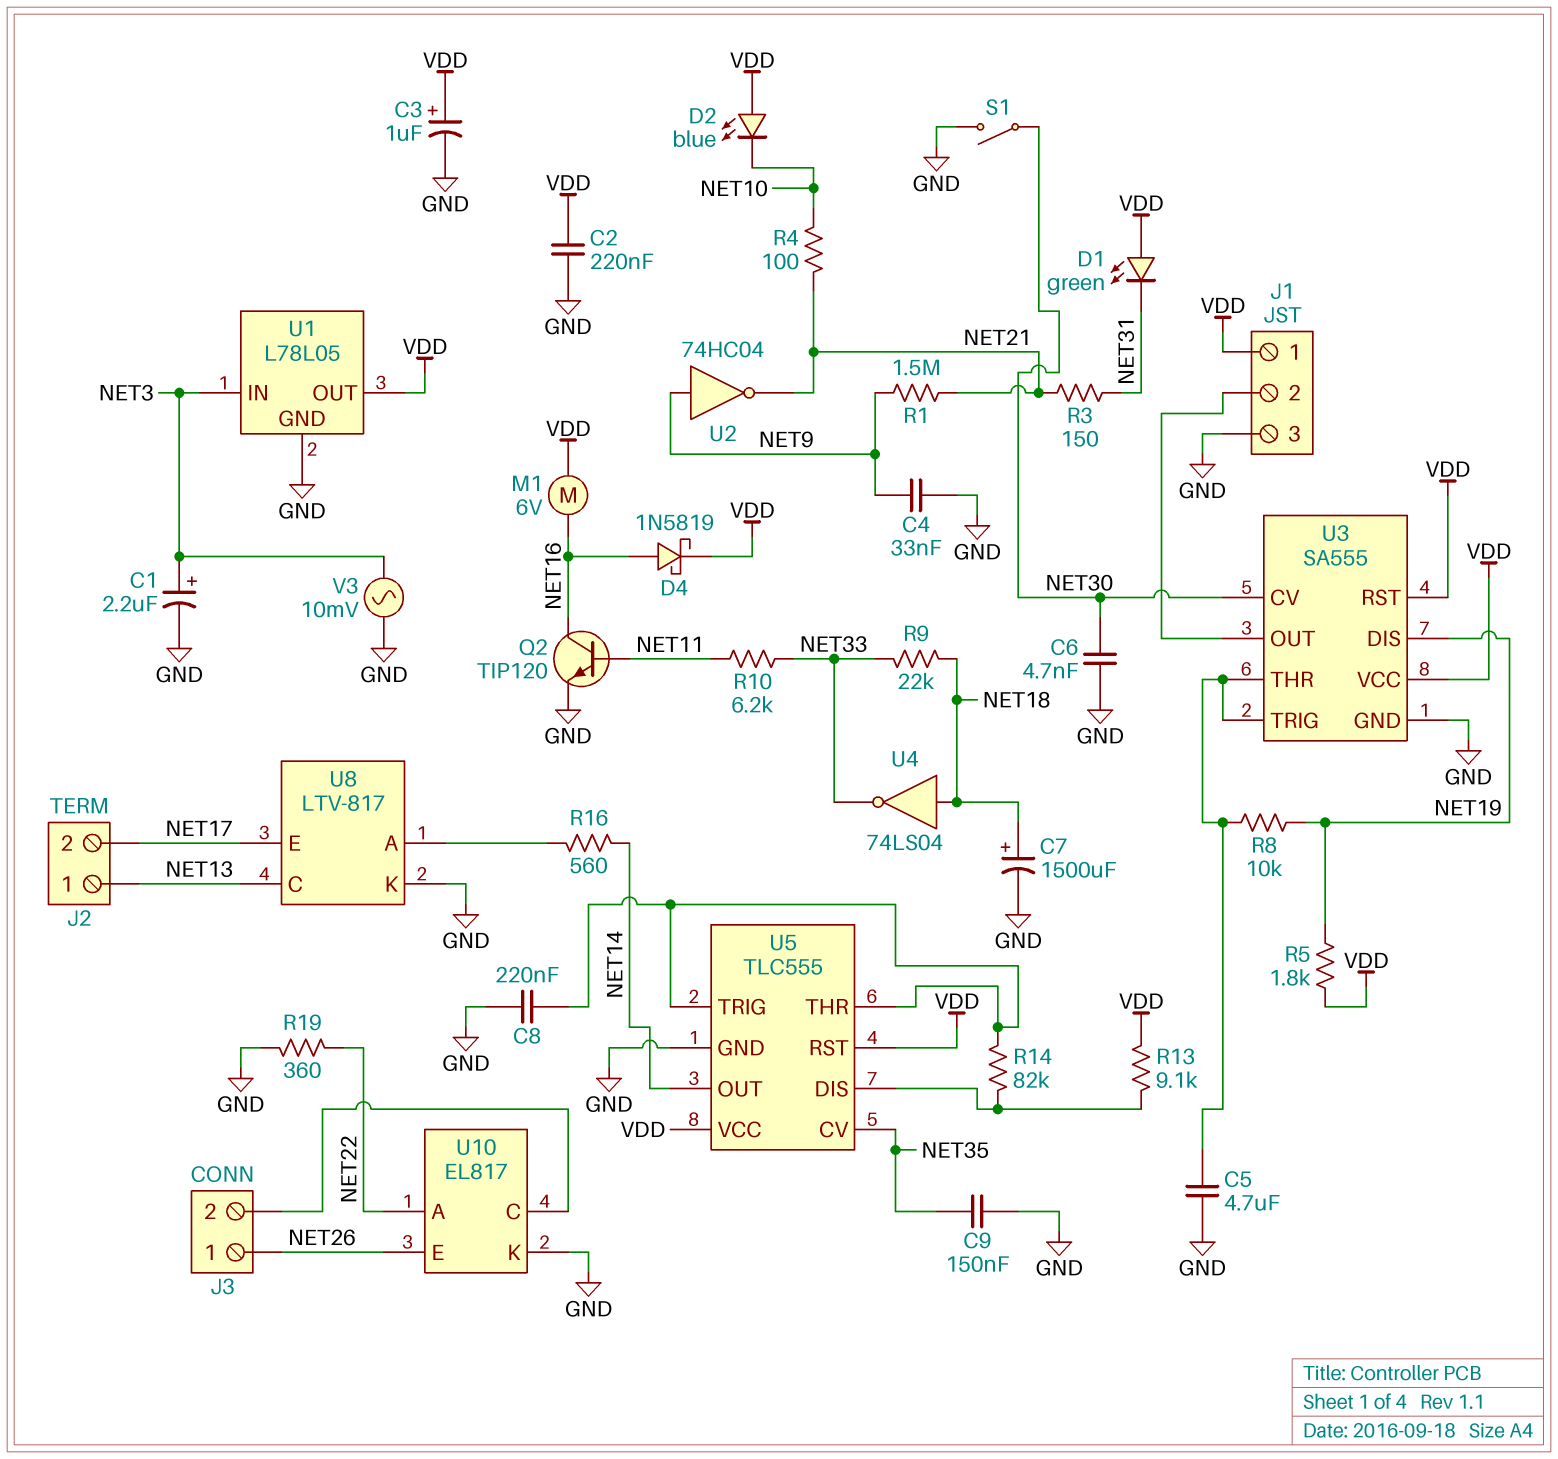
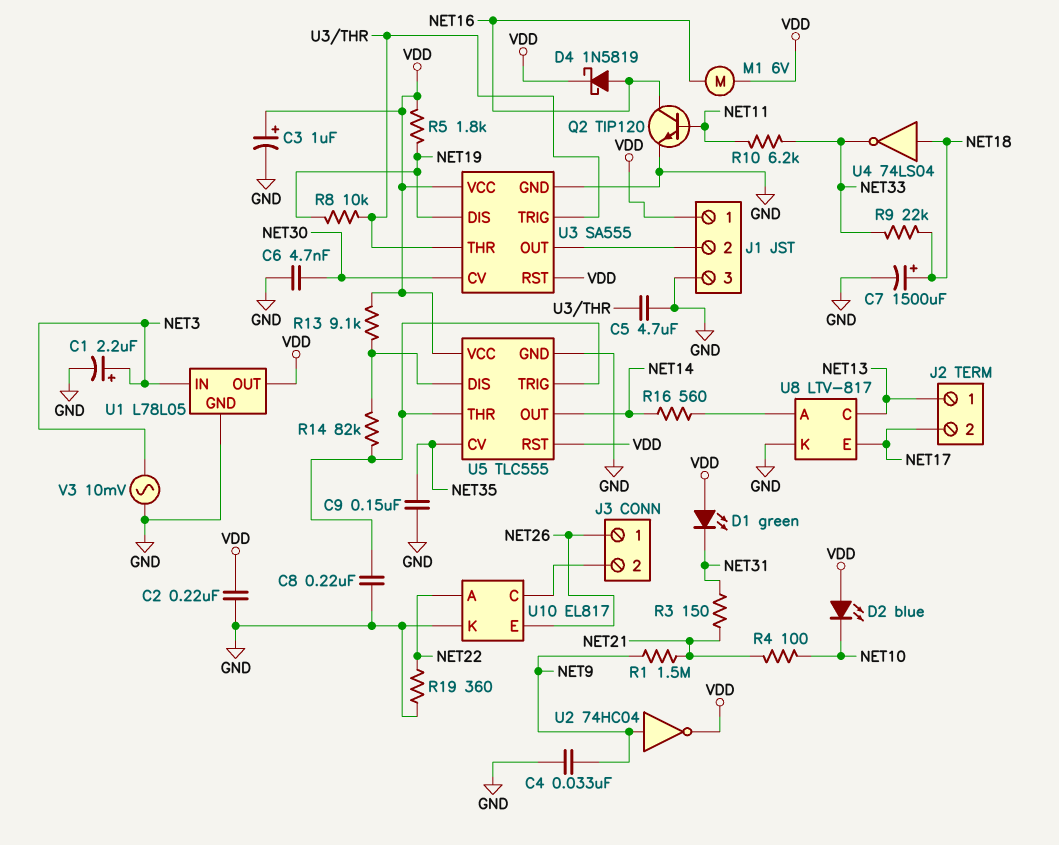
S1: switch (GND, NET30) -> none
U2: NOT 74HC04 (in NET9, out NET21) -> NOT 74HC04 (in NET9, out VDD)

